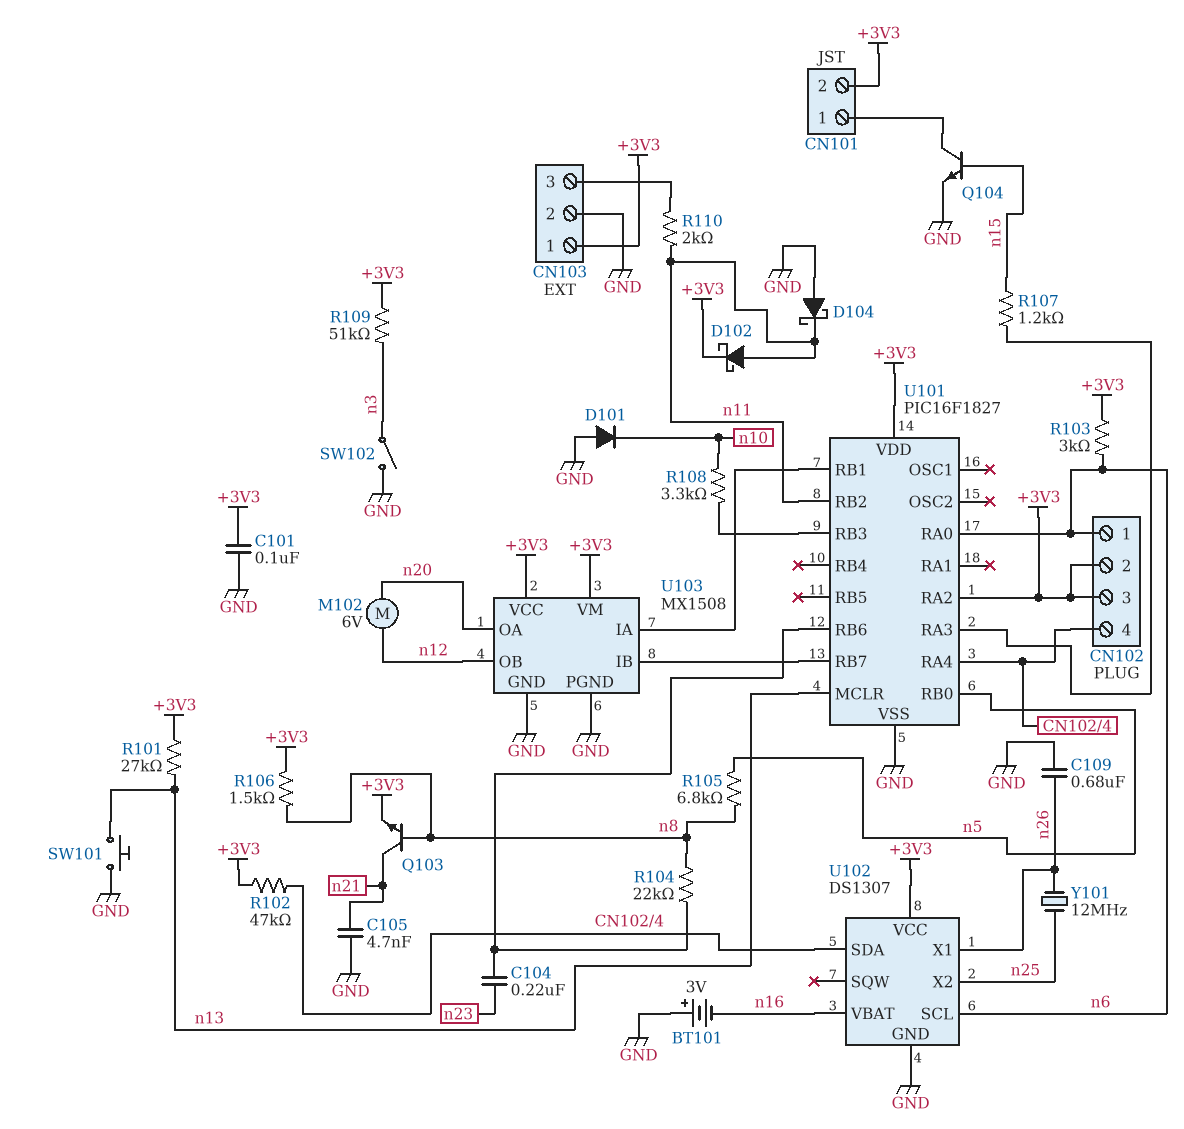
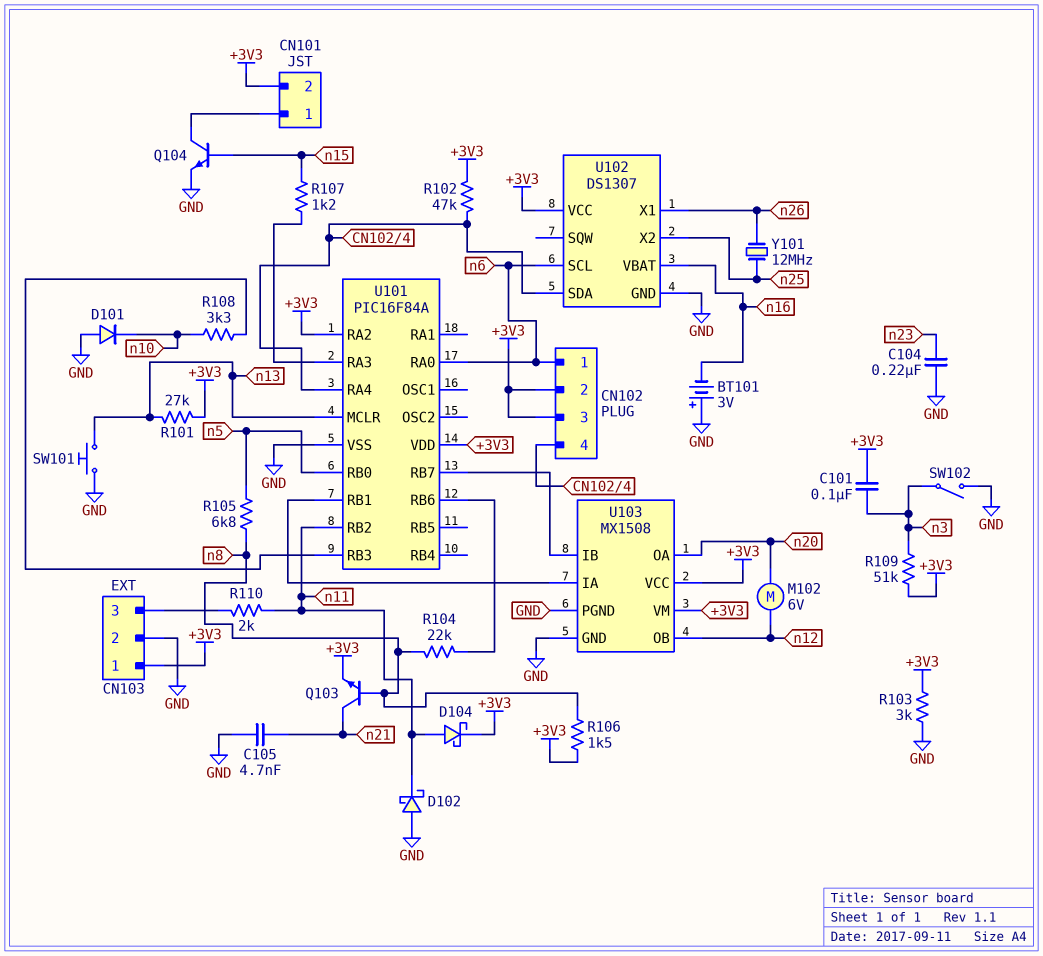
C101: 100nF (+3V3, GND) -> 100nF (+3V3, n3)
C104: 220nF (U101/RB6, n23) -> 220nF (GND, n23)
C109: 680nF (GND, n26) -> none
D102: schottky (A n11, K +3V3) -> schottky (A GND, K n11)
D104: schottky (A GND, K n11) -> schottky (A n11, K +3V3)
R103: 3k (+3V3, n6) -> 3k (+3V3, GND)
U101: PIC16F1827 -> PIC16F84A

